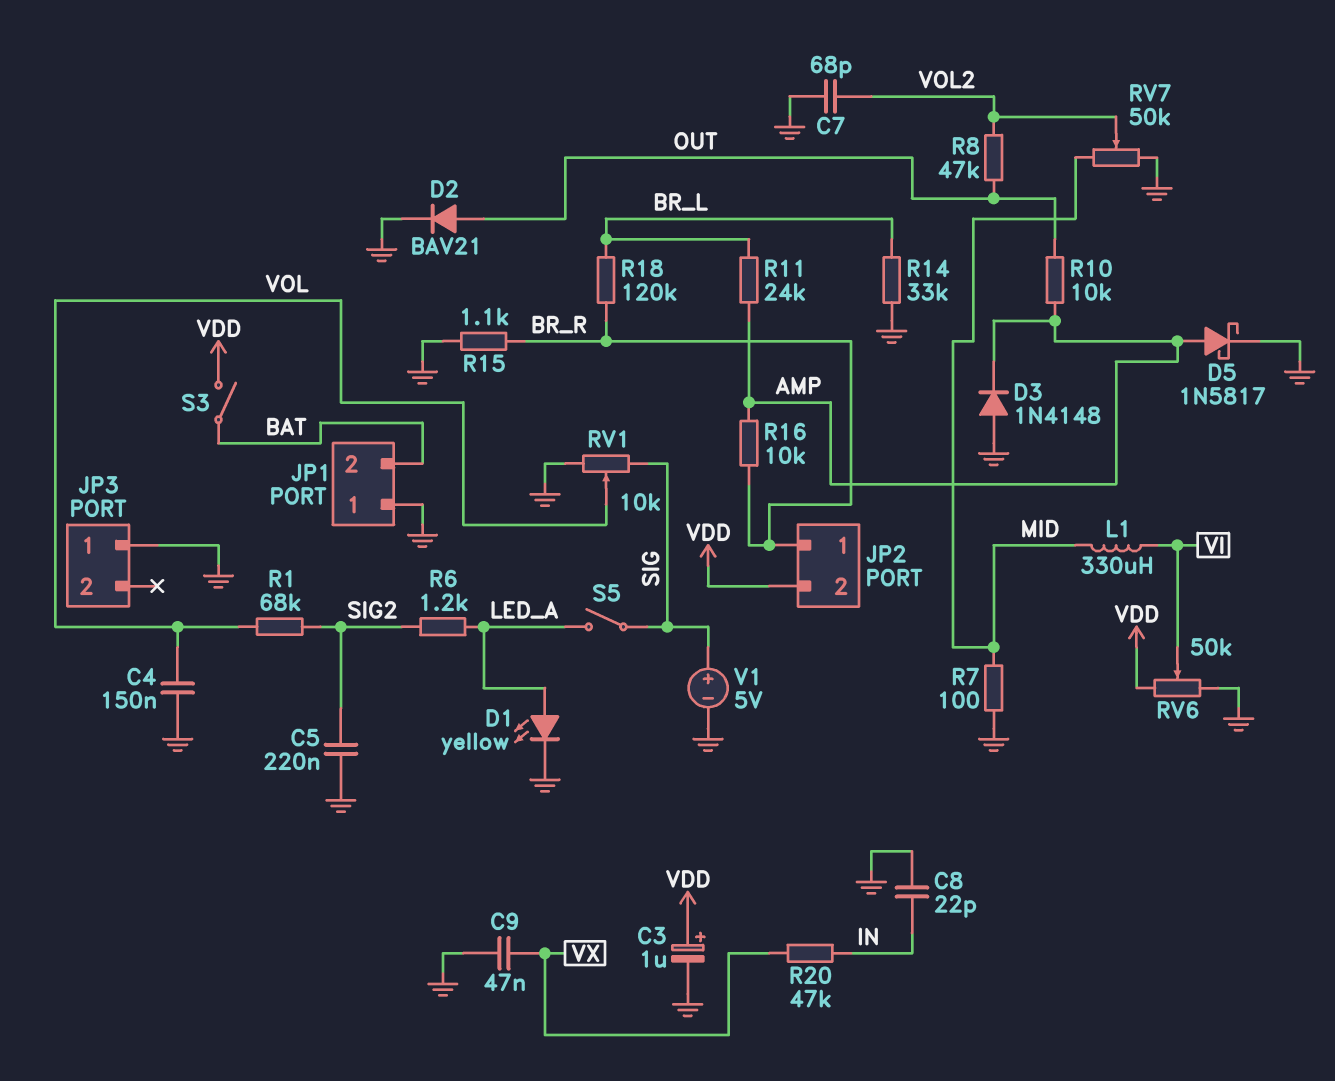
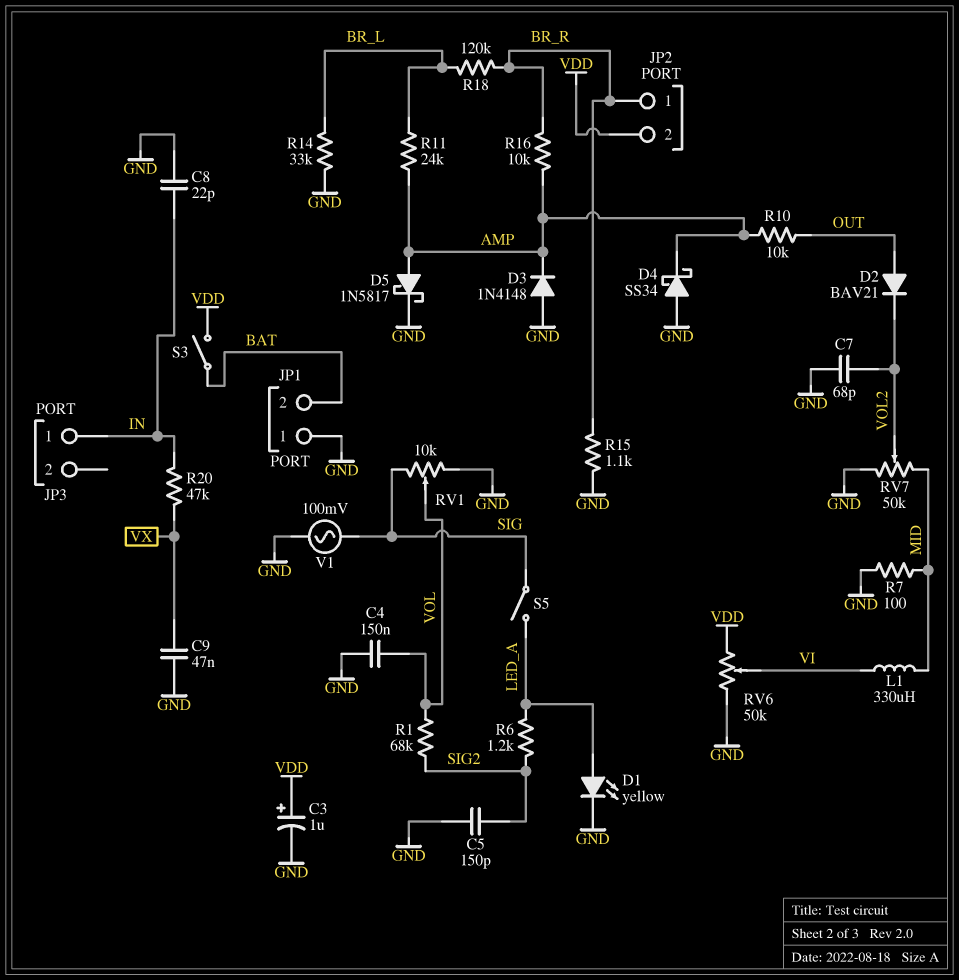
C5: 220nF (GND, SIG2) -> 150pF (GND, SIG2)
D2: diode BAV21 (A OUT, K GND) -> diode BAV21 (A OUT, K VOL2)
D4: none -> schottky SS34 (A GND, K AMP)
JP3 pin 1: GND -> IN
R8: 47k (OUT, VOL2) -> none
V1: 5V (plus SIG, minus GND) -> AC 100mV (GND, SIG)

